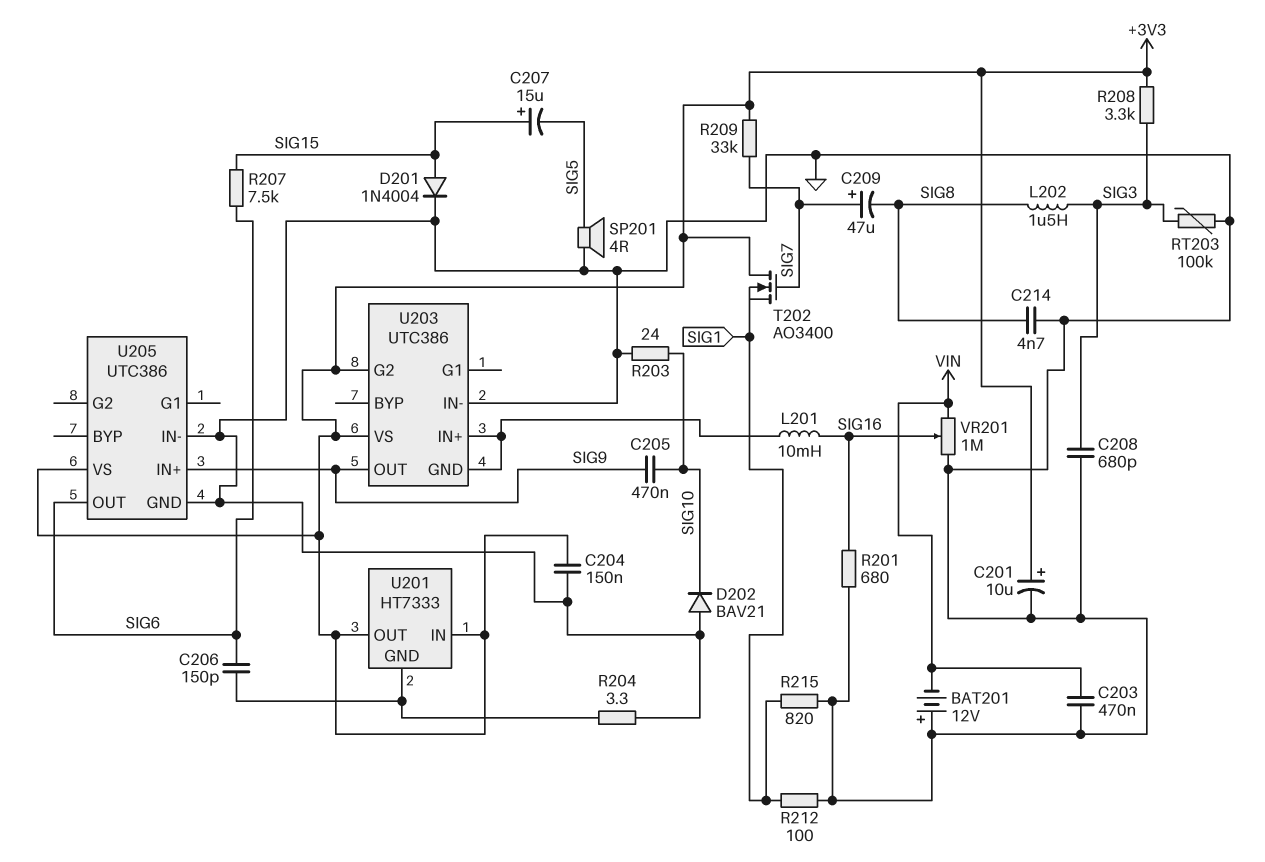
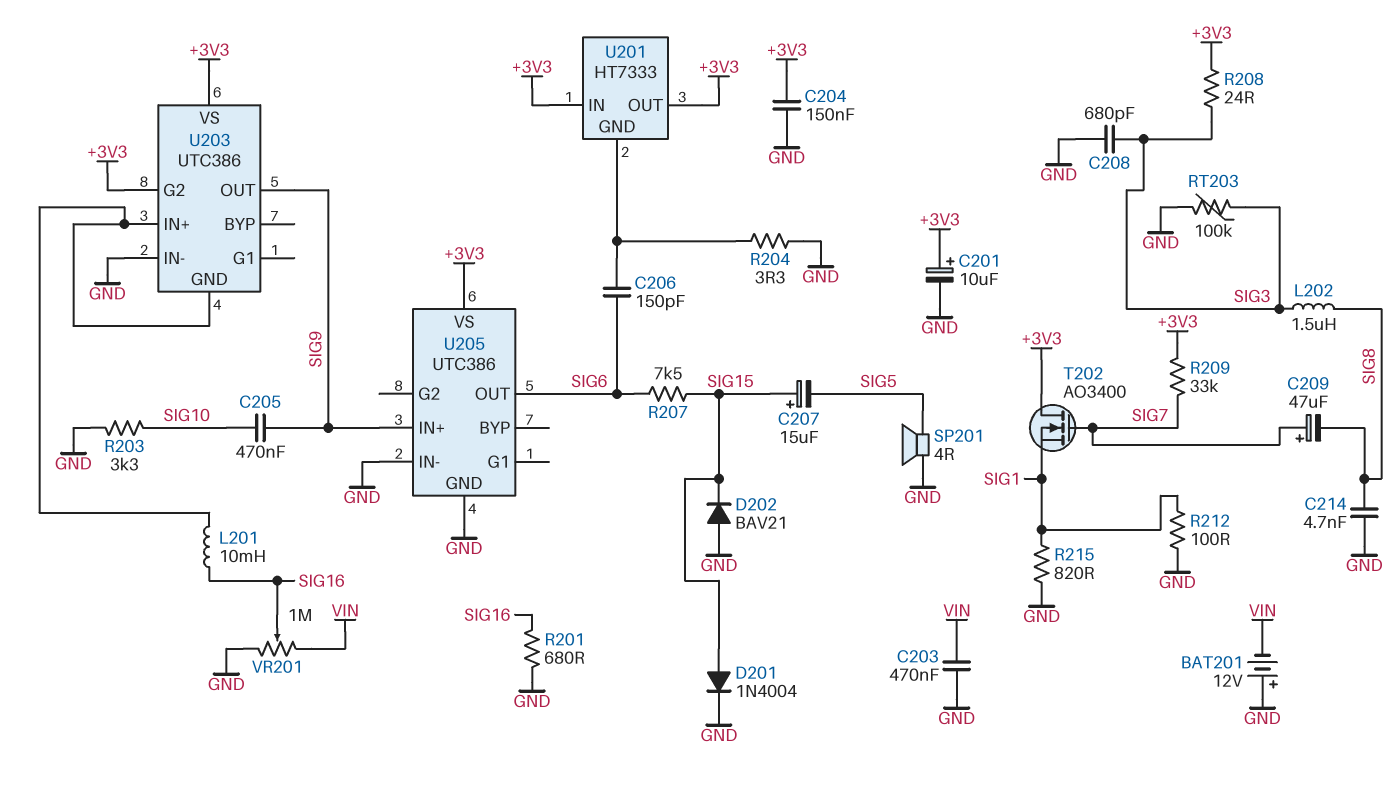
D202: diode BAV21 (A GND, K SIG10) -> diode BAV21 (A GND, K SIG15)
R203: 24 (GND, SIG10) -> 3.3k (GND, SIG10)
R208: 3.3k (+3V3, SIG3) -> 24 (+3V3, SIG3)

